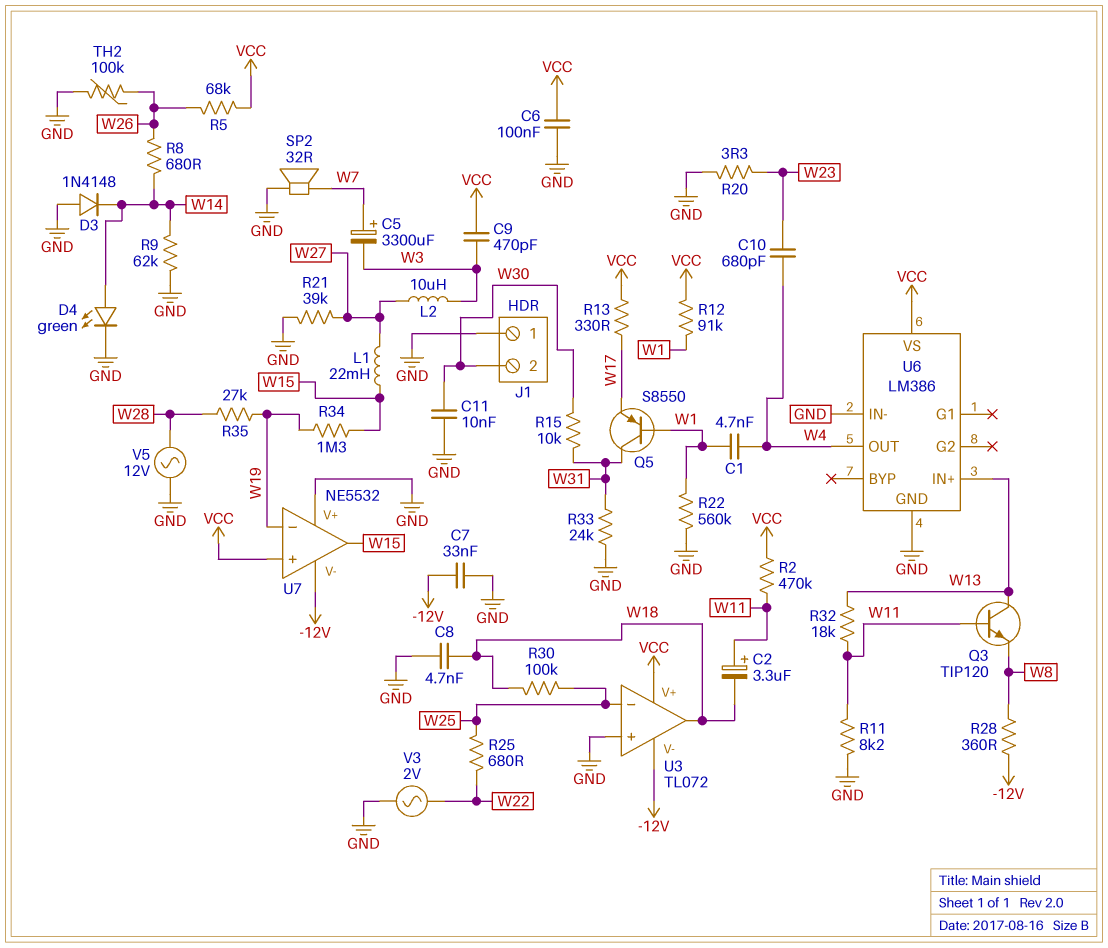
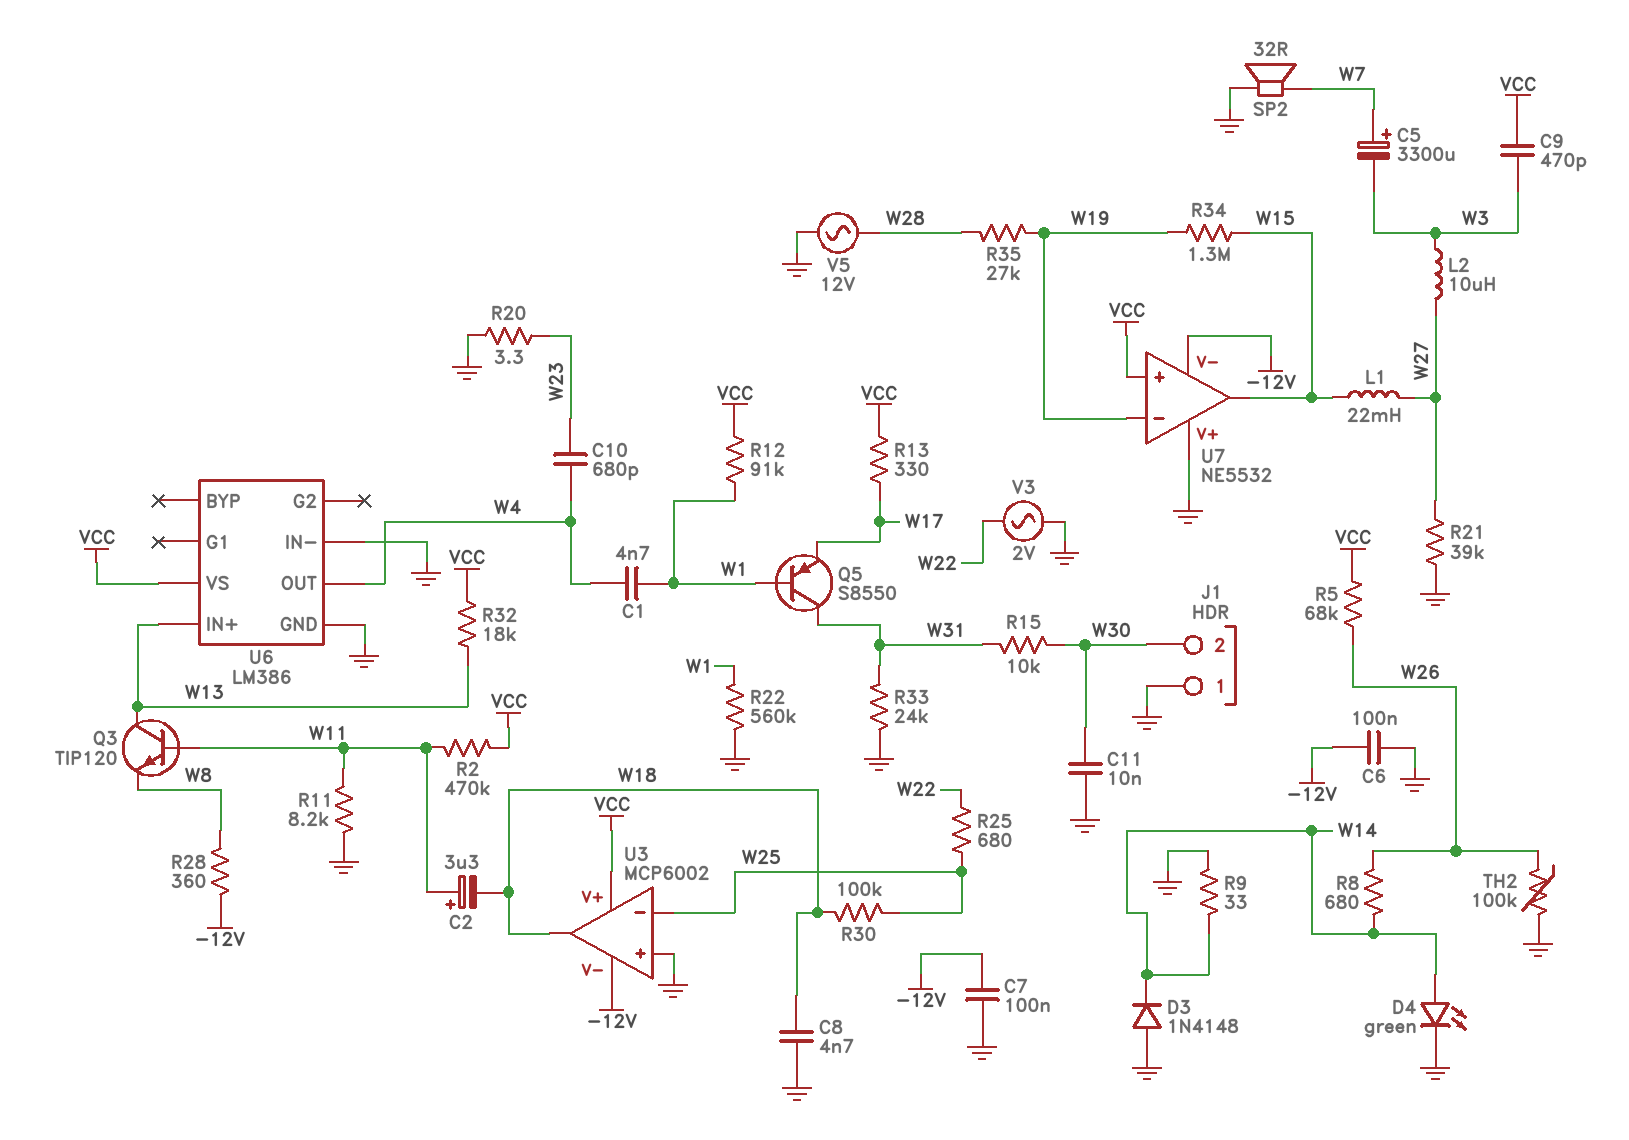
C6: 100nF (GND, VCC) -> 100nF (-12V, GND)
C7: 33nF (-12V, GND) -> 100nF (-12V, GND)
R9: 62k (GND, W14) -> 33 (GND, W14)
R32: 18k (W11, W13) -> 18k (VCC, W13)
U3: TL072 -> MCP6002

